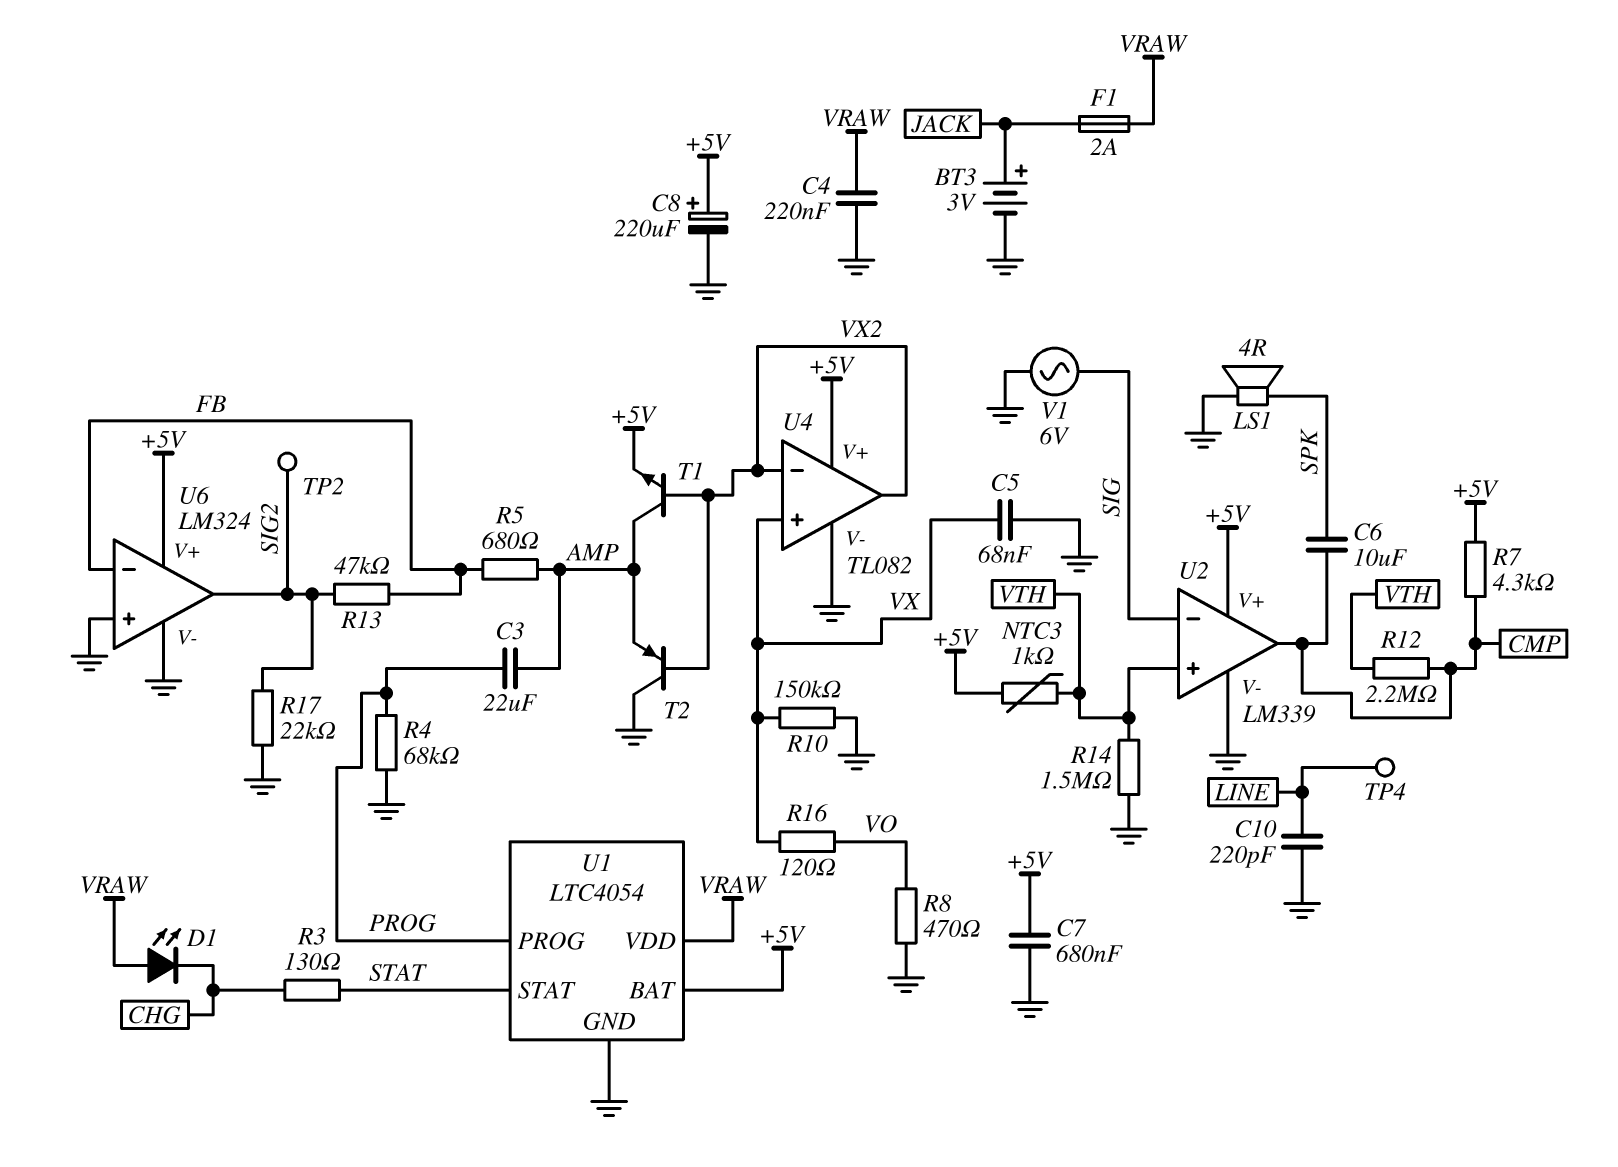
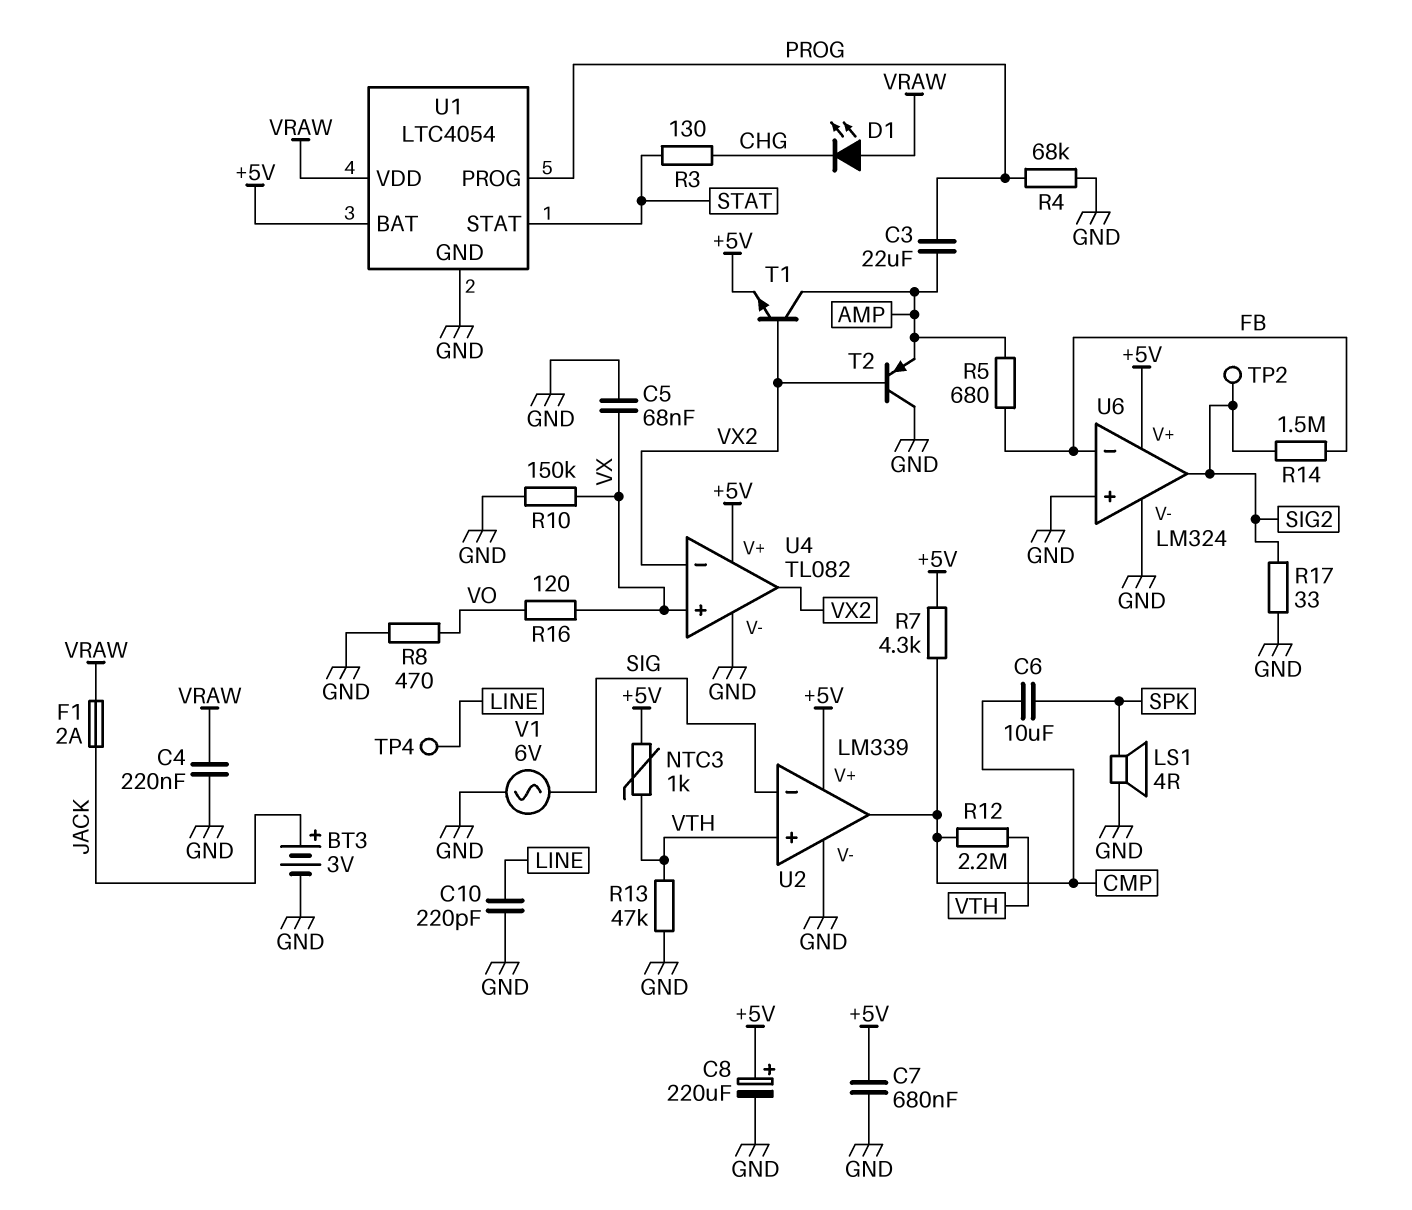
R13: 47k (FB, SIG2) -> 47k (GND, VTH)
R14: 1.5M (GND, VTH) -> 1.5M (FB, SIG2)
R17: 22k (GND, SIG2) -> 33 (GND, SIG2)

